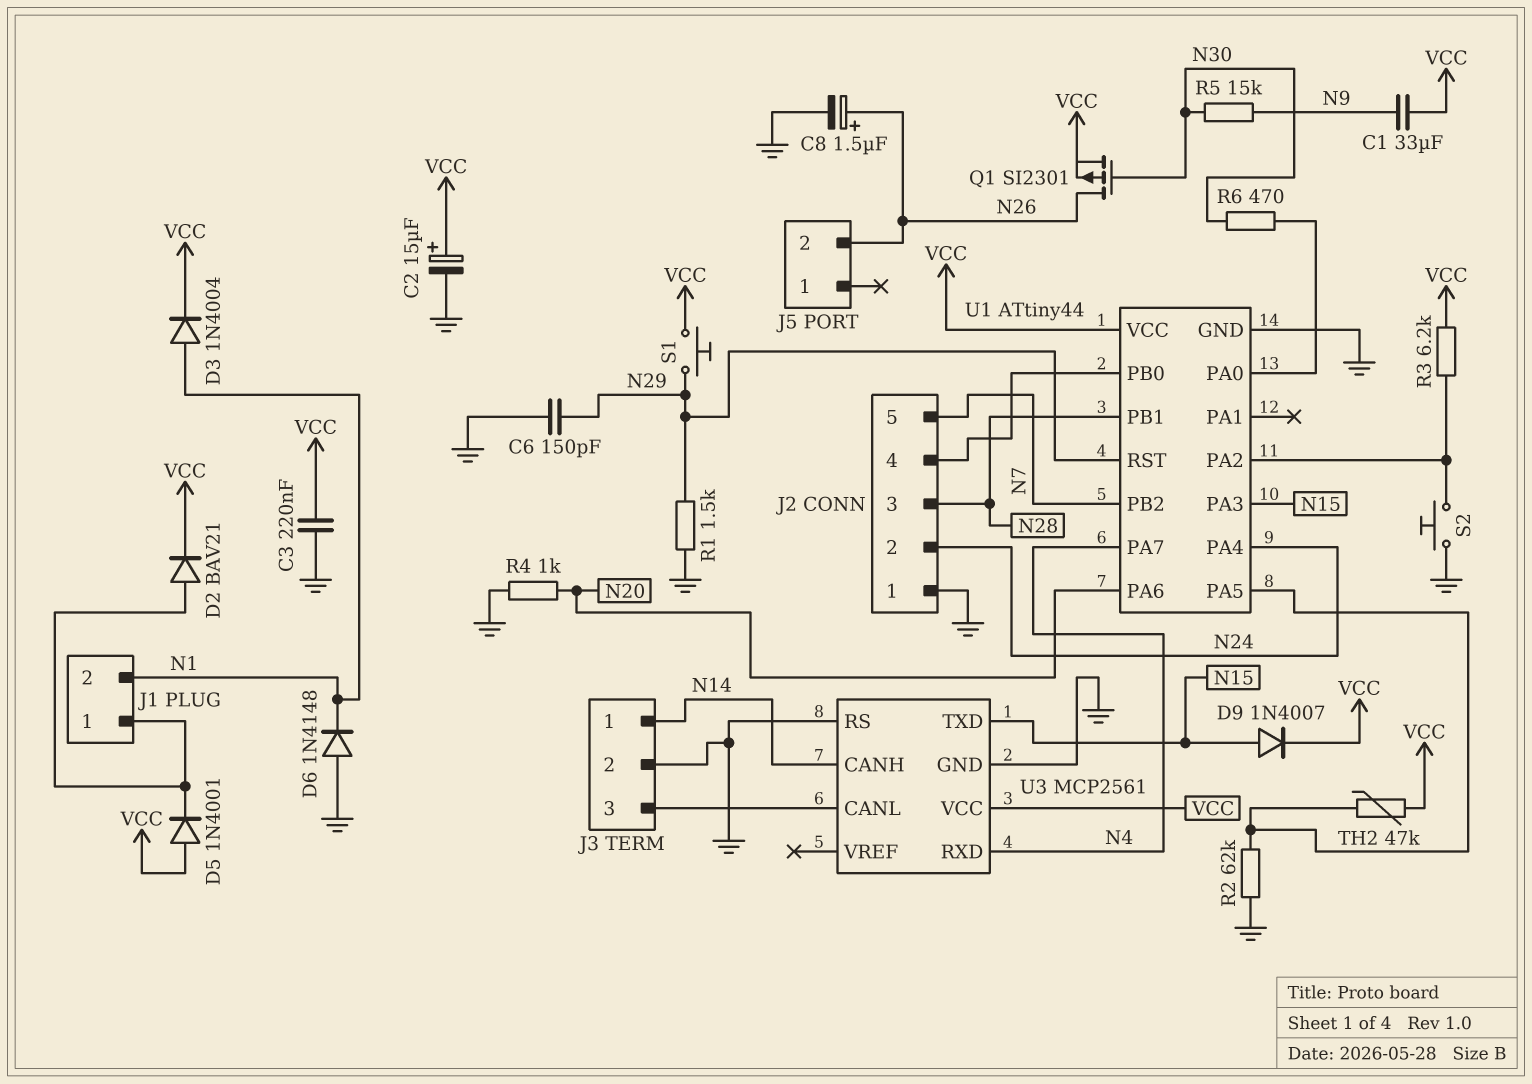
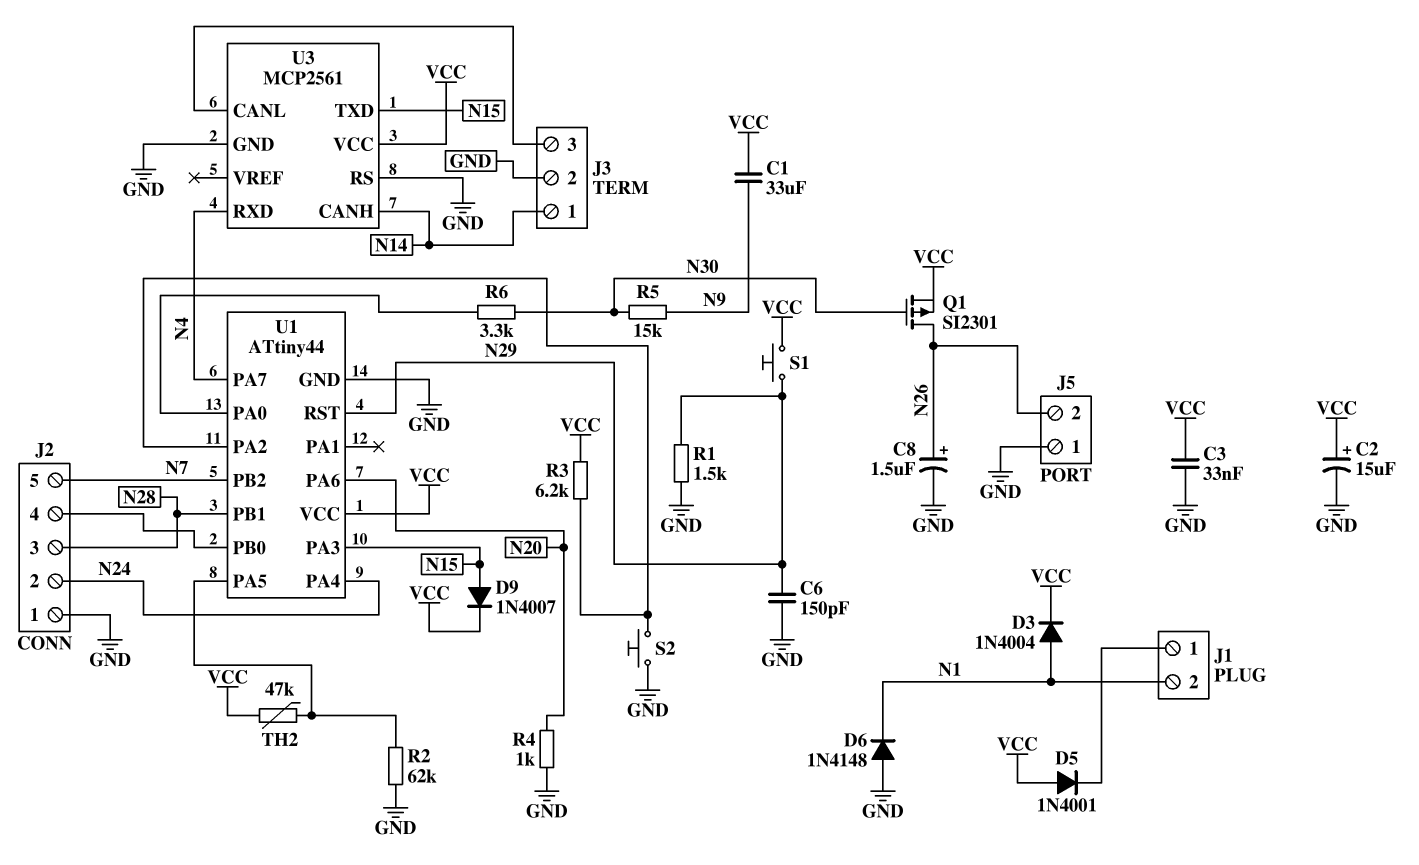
C3: 220nF (GND, VCC) -> 33nF (GND, VCC)
D2: diode BAV21 (A J1/1, K VCC) -> none
J5 pin 1: none -> GND
R6: 470 (N30, U1/PA0) -> 3.3k (N30, U1/PA0)

